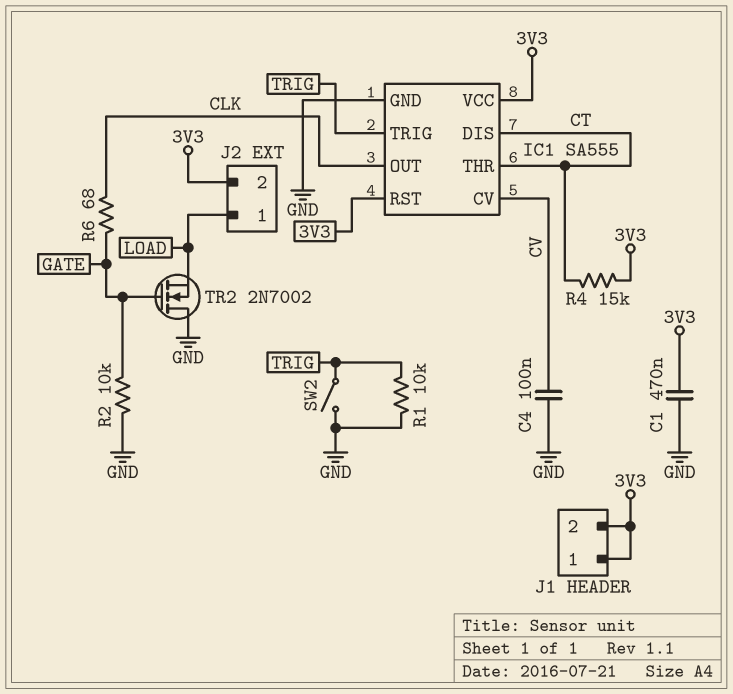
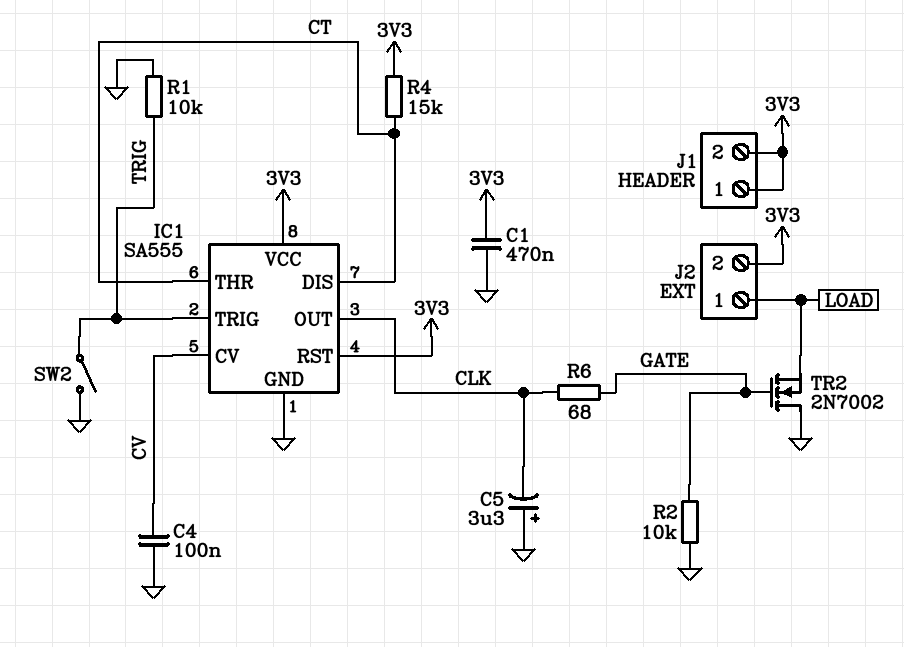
C5: none -> 3.3uF (plus GND, minus CLK)

